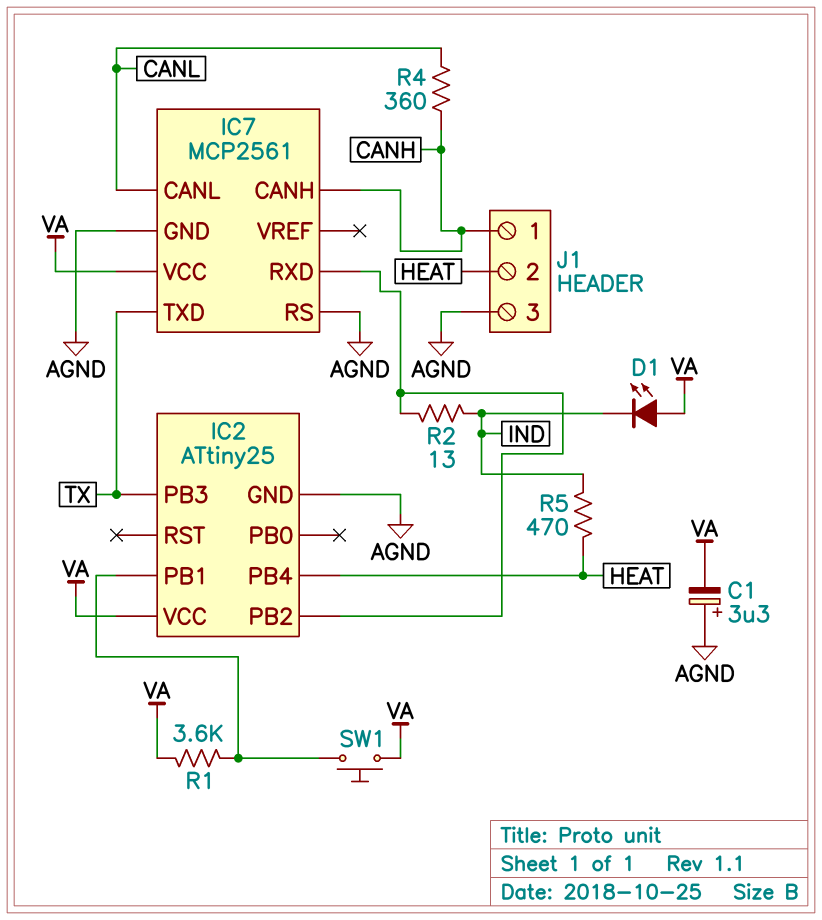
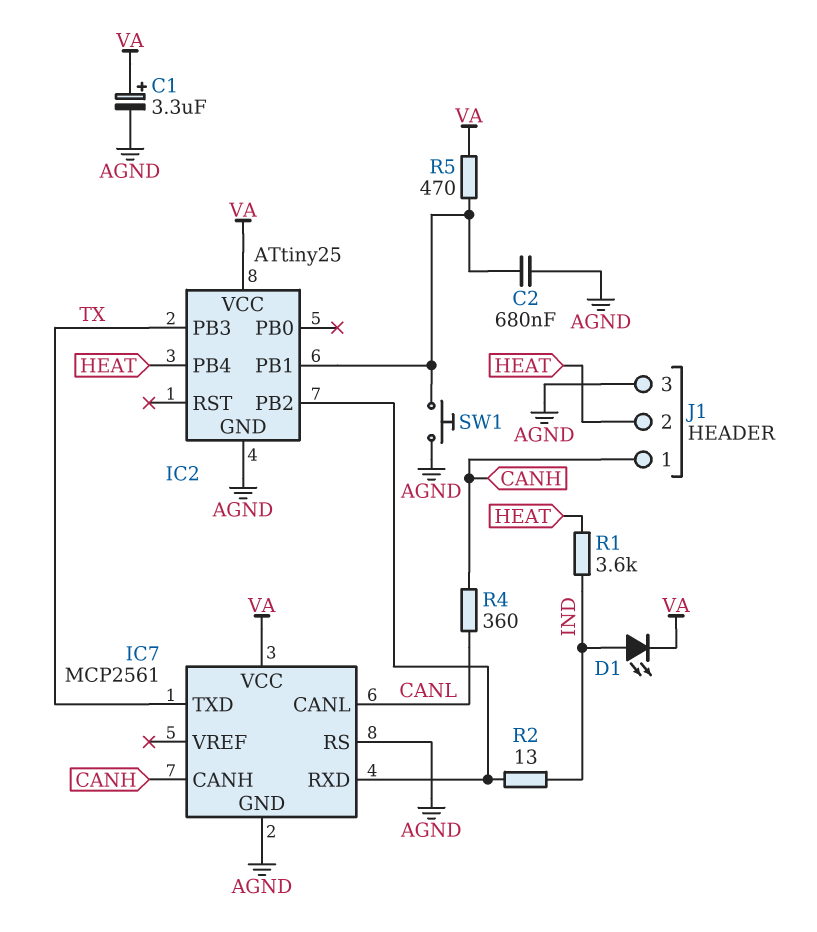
C1: 3.3uF (plus AGND, minus VA) -> 3.3uF (plus VA, minus AGND)
C2: none -> 680nF (AGND, IC2/PB1)
D1: LED (A VA, K IND) -> LED (A IND, K VA)
R1: 3.6k (IC2/PB1, VA) -> 3.6k (HEAT, IND)
R5: 470 (HEAT, IND) -> 470 (IC2/PB1, VA)
SW1: button (IC2/PB1, VA) -> button (AGND, IC2/PB1)

